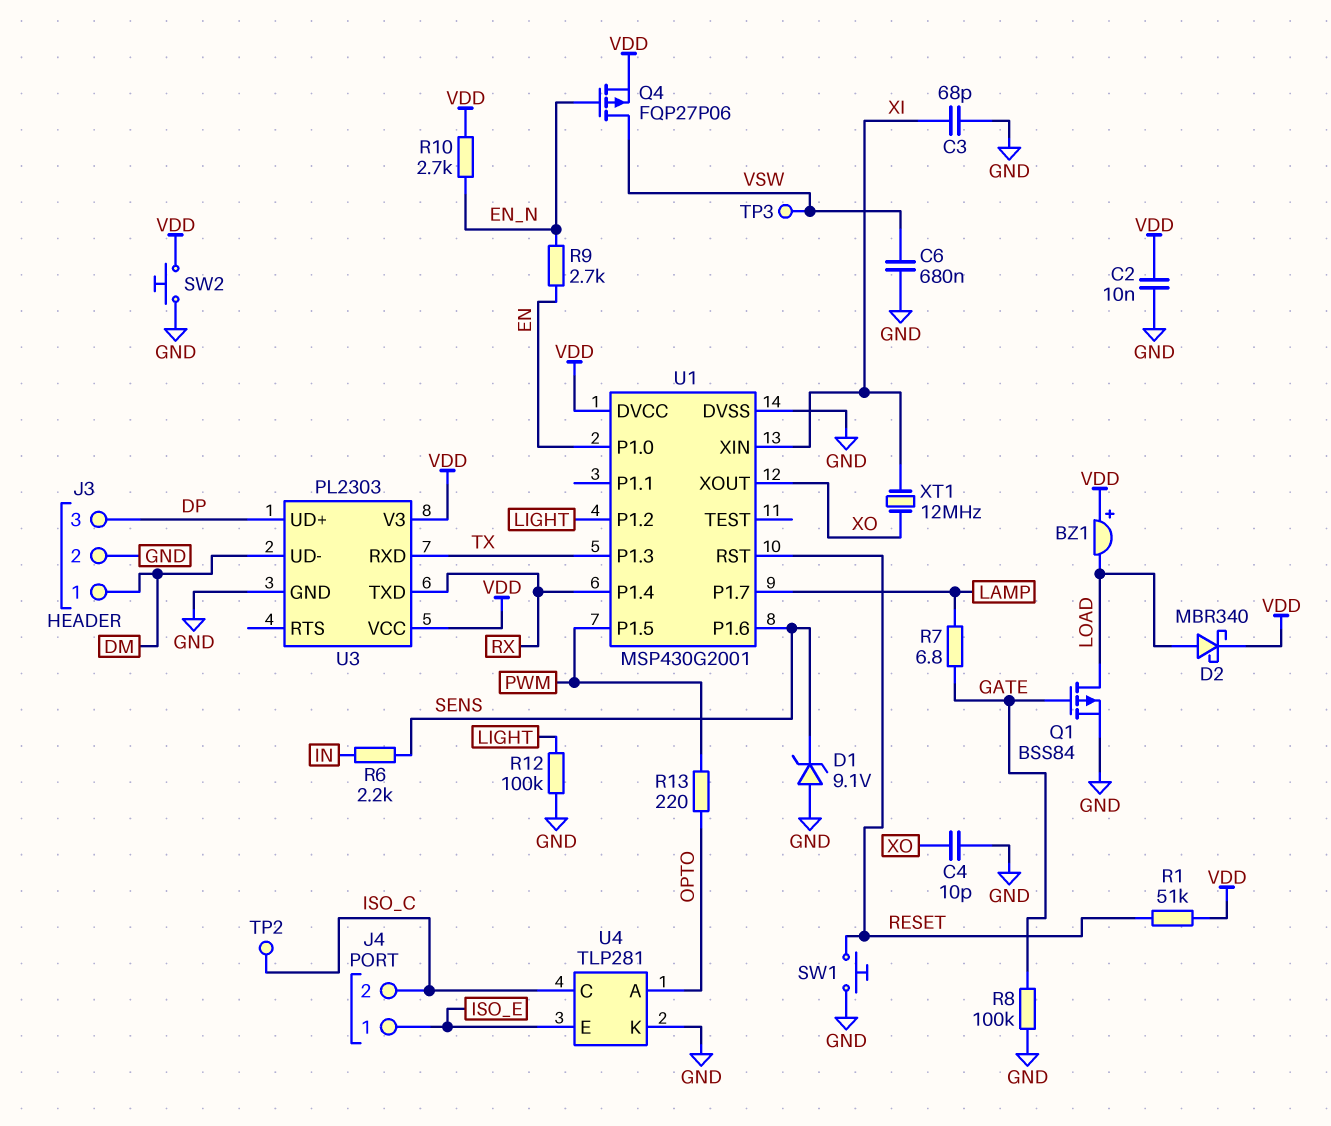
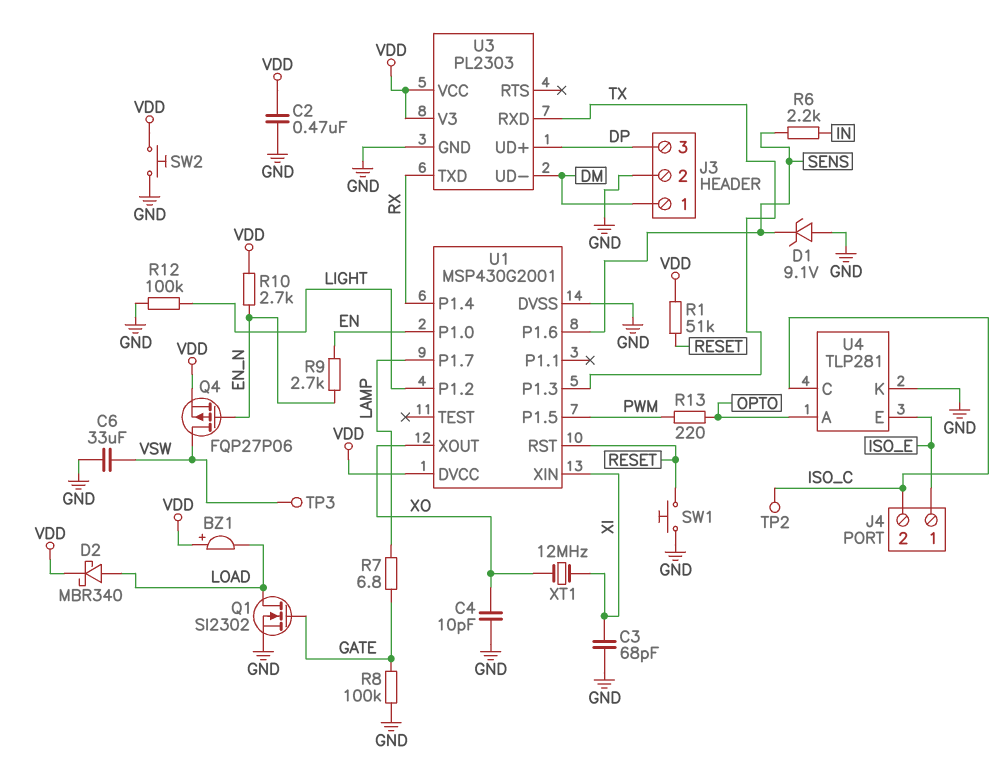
C2: 10nF (GND, VDD) -> 470nF (GND, VDD)
C6: 680nF (GND, VSW) -> 33uF (GND, VSW)
Q1: PMOS BSS84 (G GATE, D LOAD, S GND) -> NMOS SI2302 (G GATE, D LOAD, S GND)

